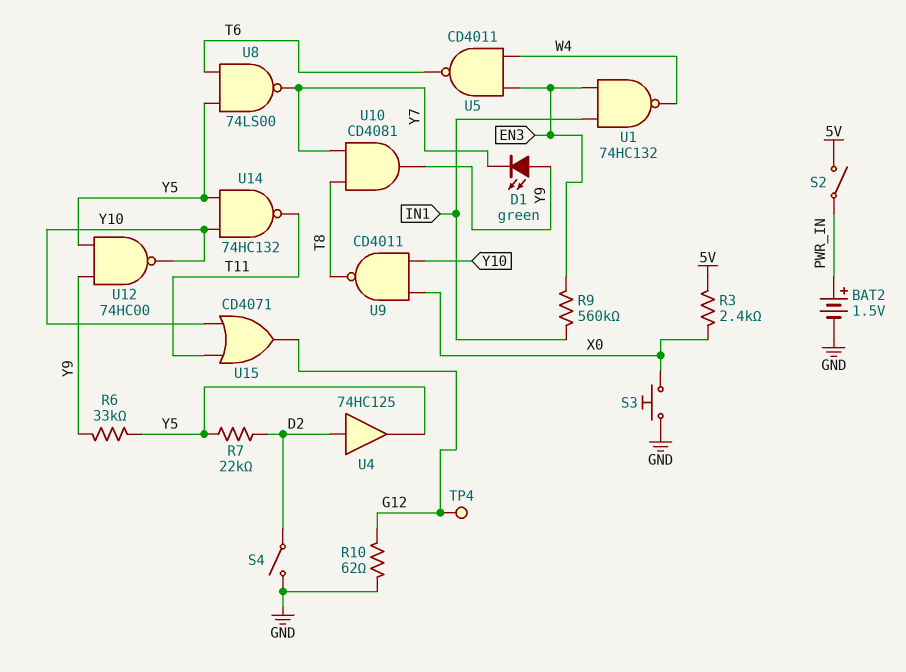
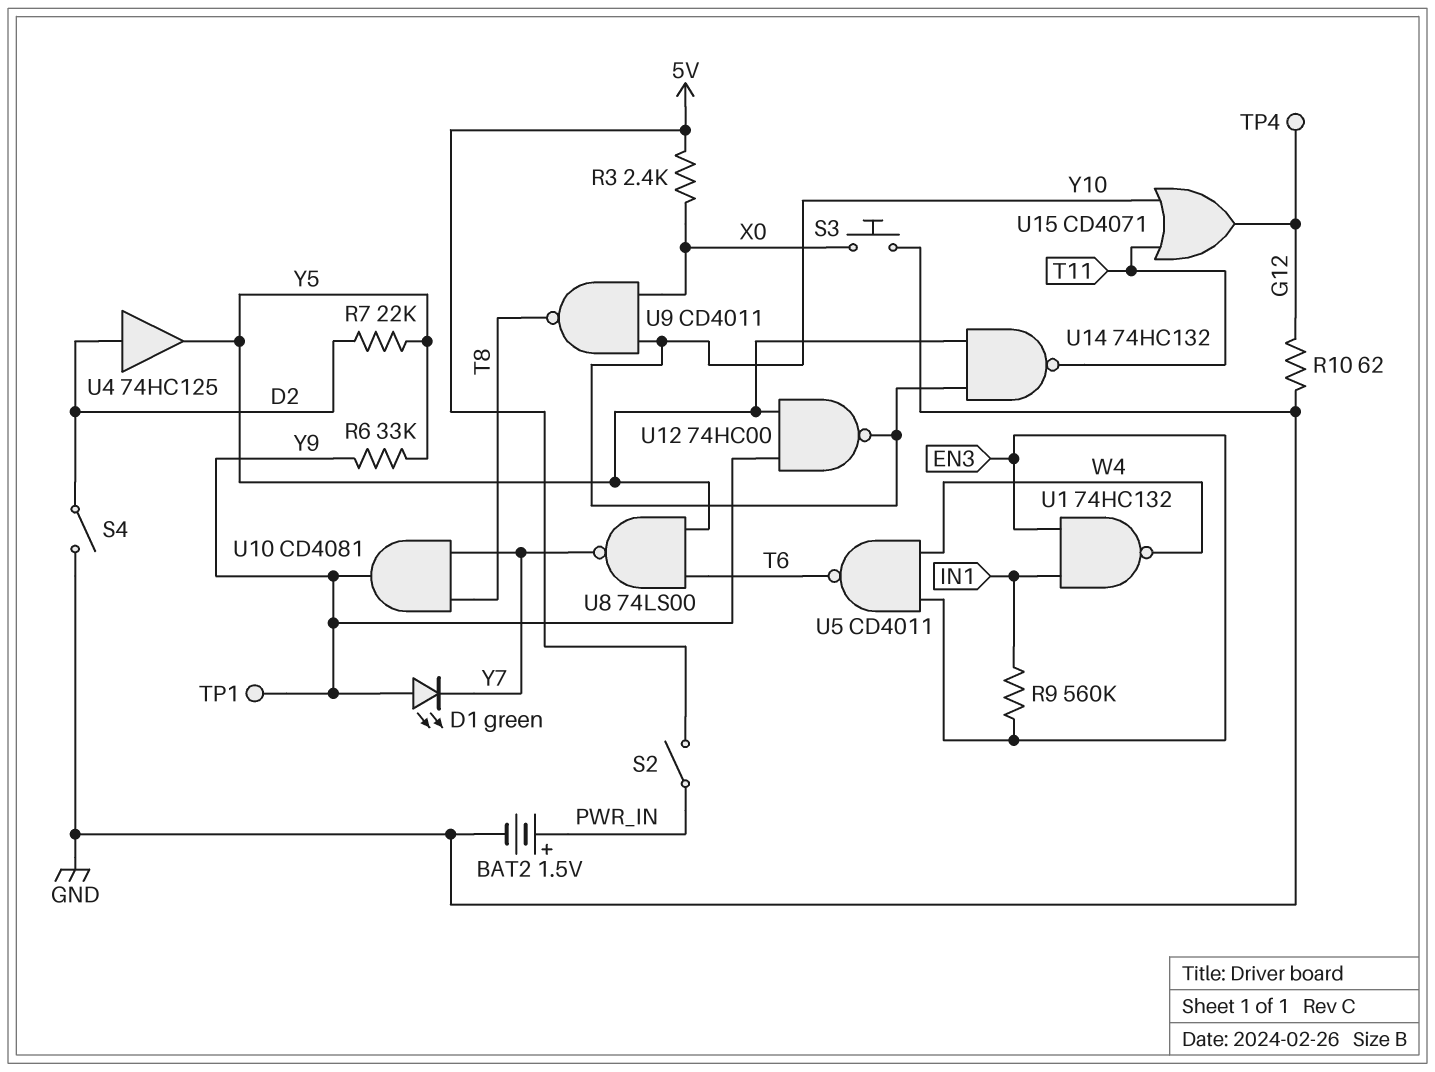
TP1: none -> test point (Y9)

